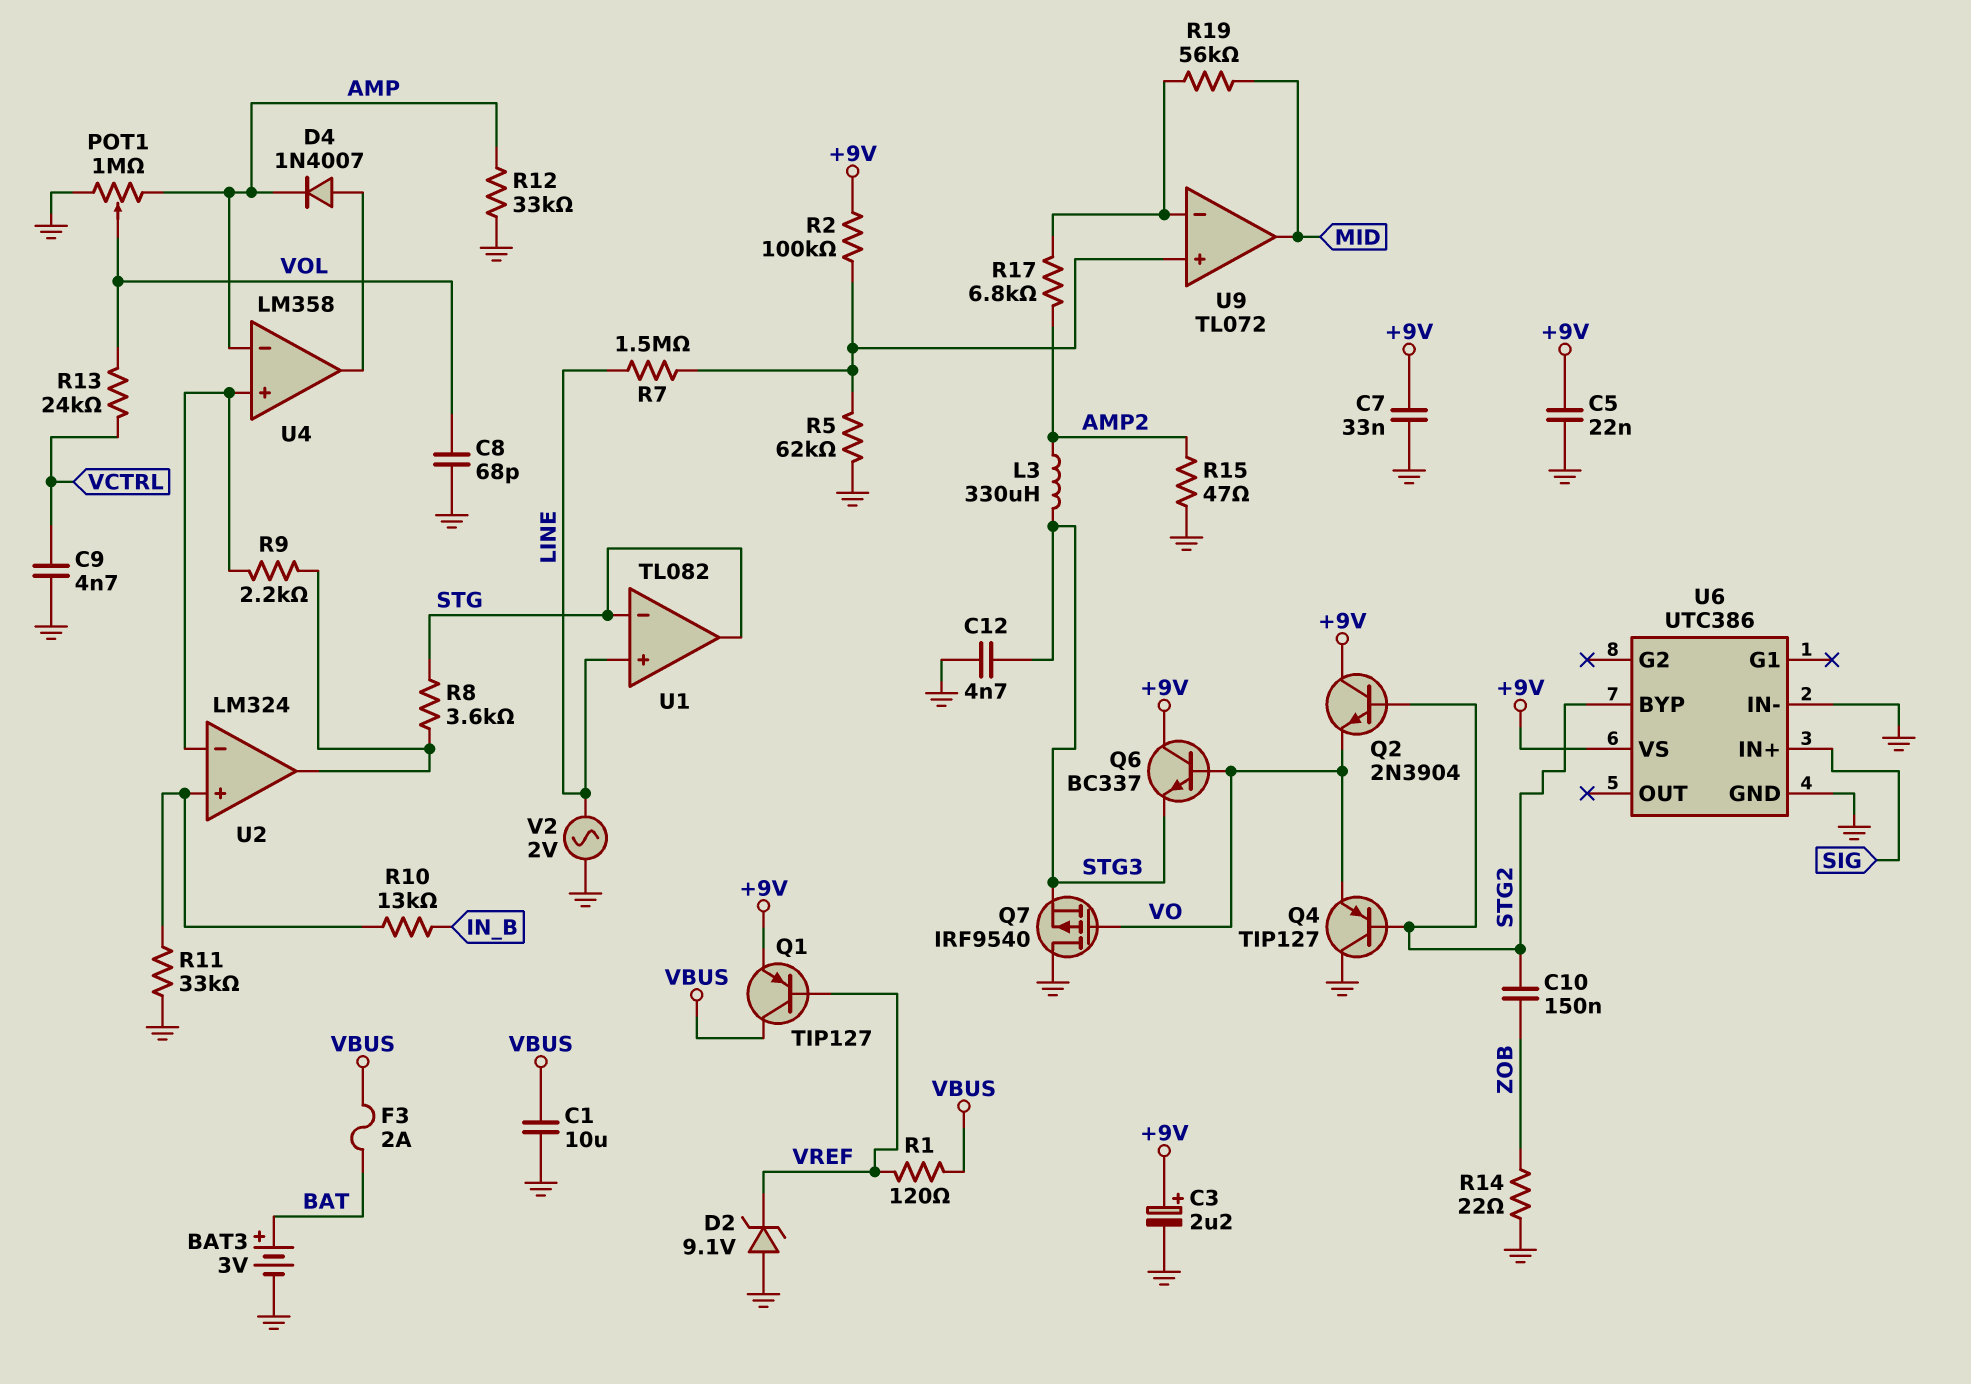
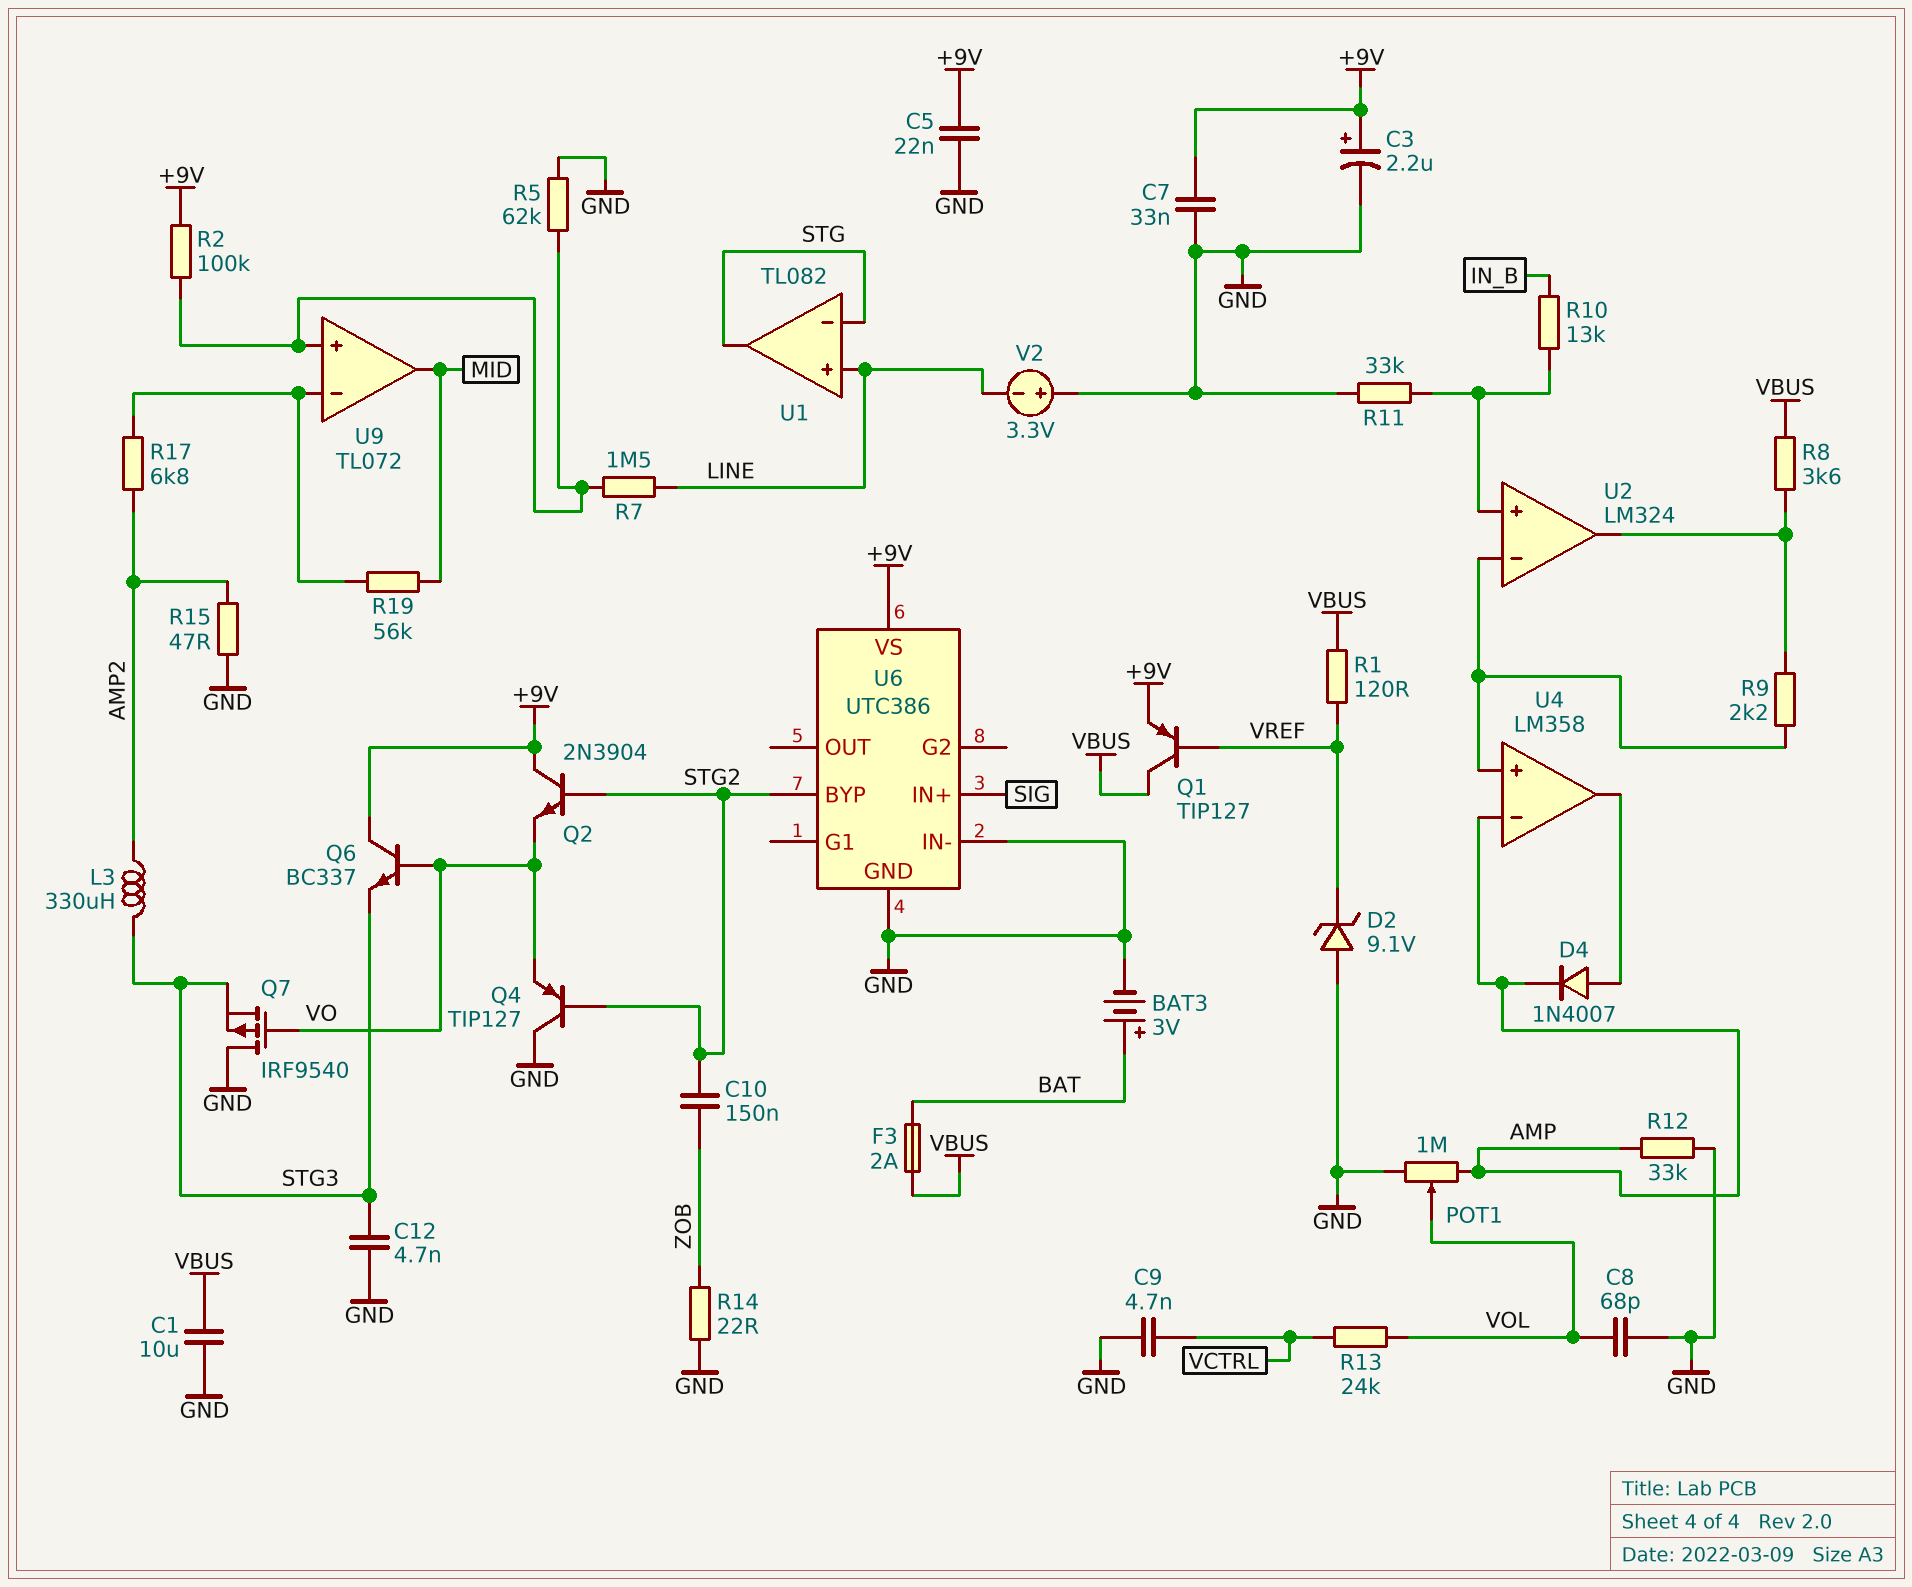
R8: 3.6k (STG, U2/out) -> 3.6k (U2/out, VBUS)
V2: AC 2V (GND, LINE) -> 3.3V (plus GND, minus LINE)

